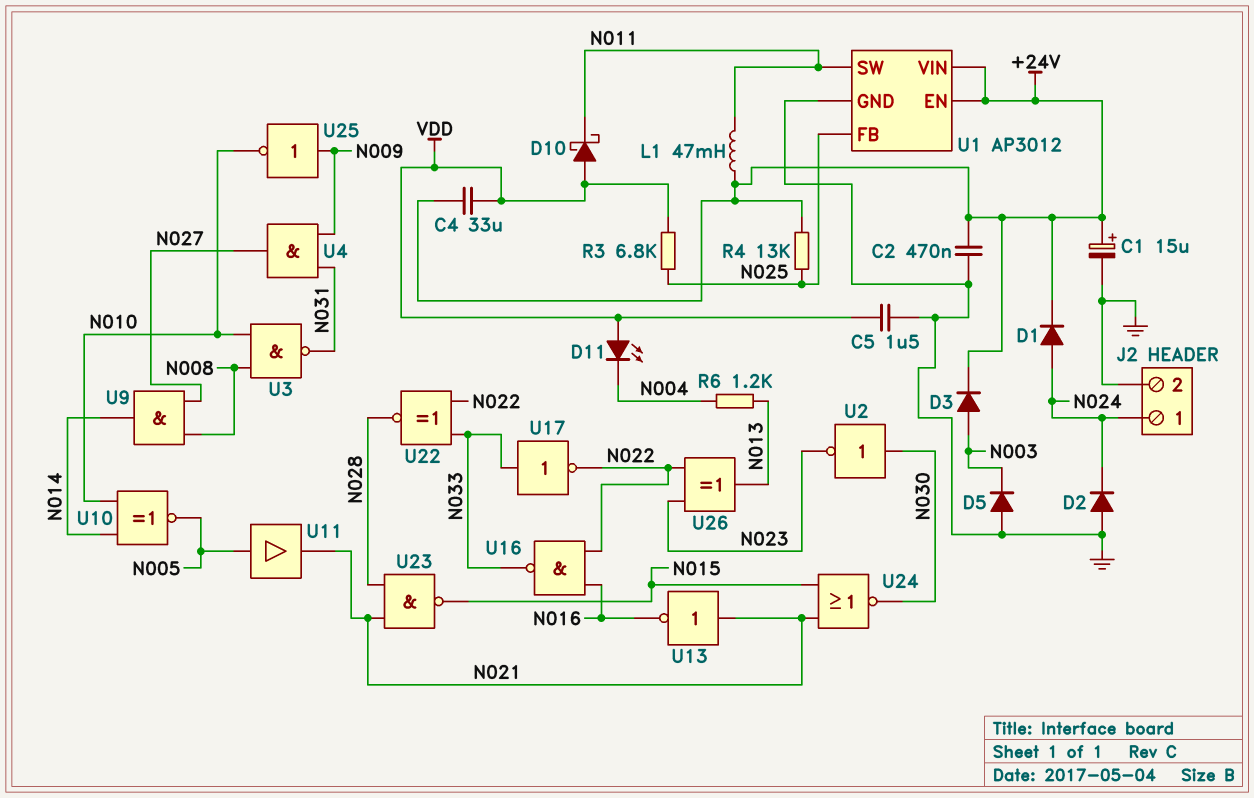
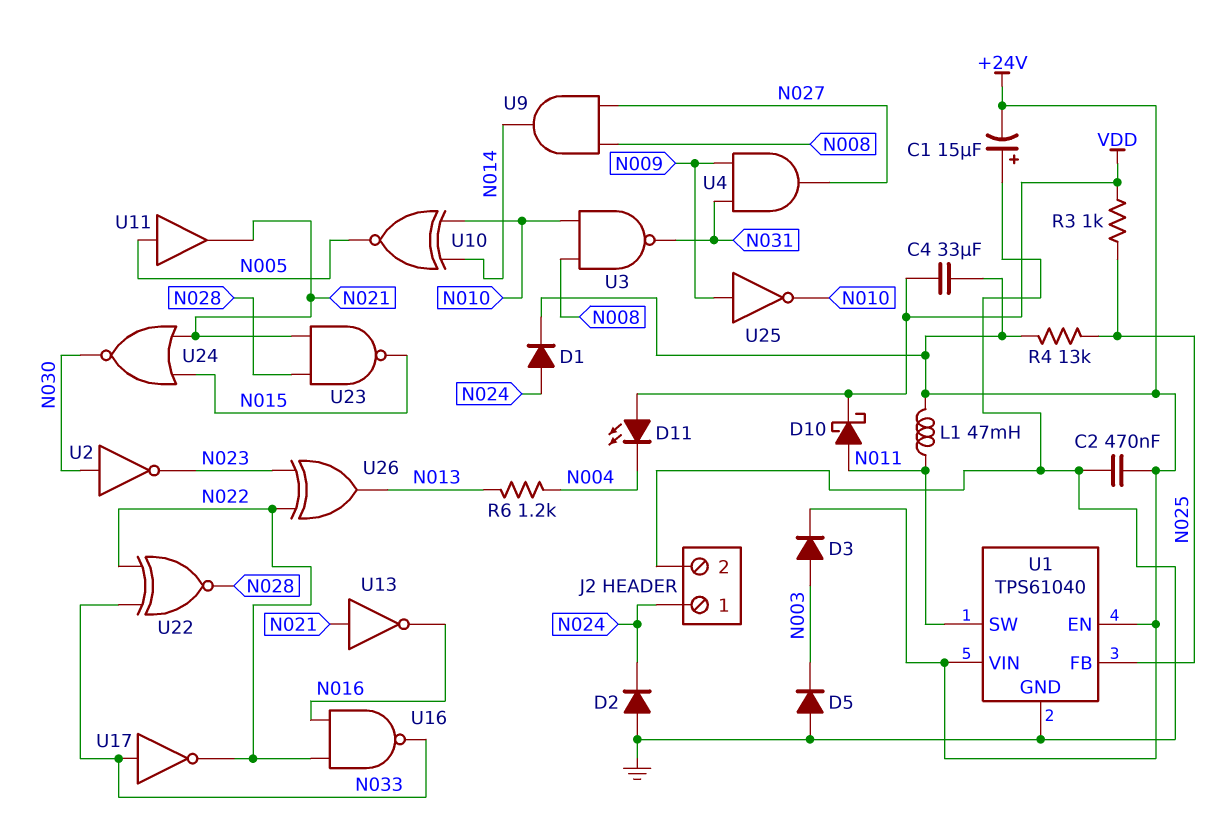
C1: 15uF (plus +24V, minus GND) -> 15uF (plus GND, minus +24V)
C5: 1.5uF (GND, VDD) -> none
D10: schottky (A VDD, K N011) -> schottky (A N011, K VDD)
R3: 6.8k (N025, VDD) -> 1k (N025, VDD)
U1: AP3012 -> TPS61040

